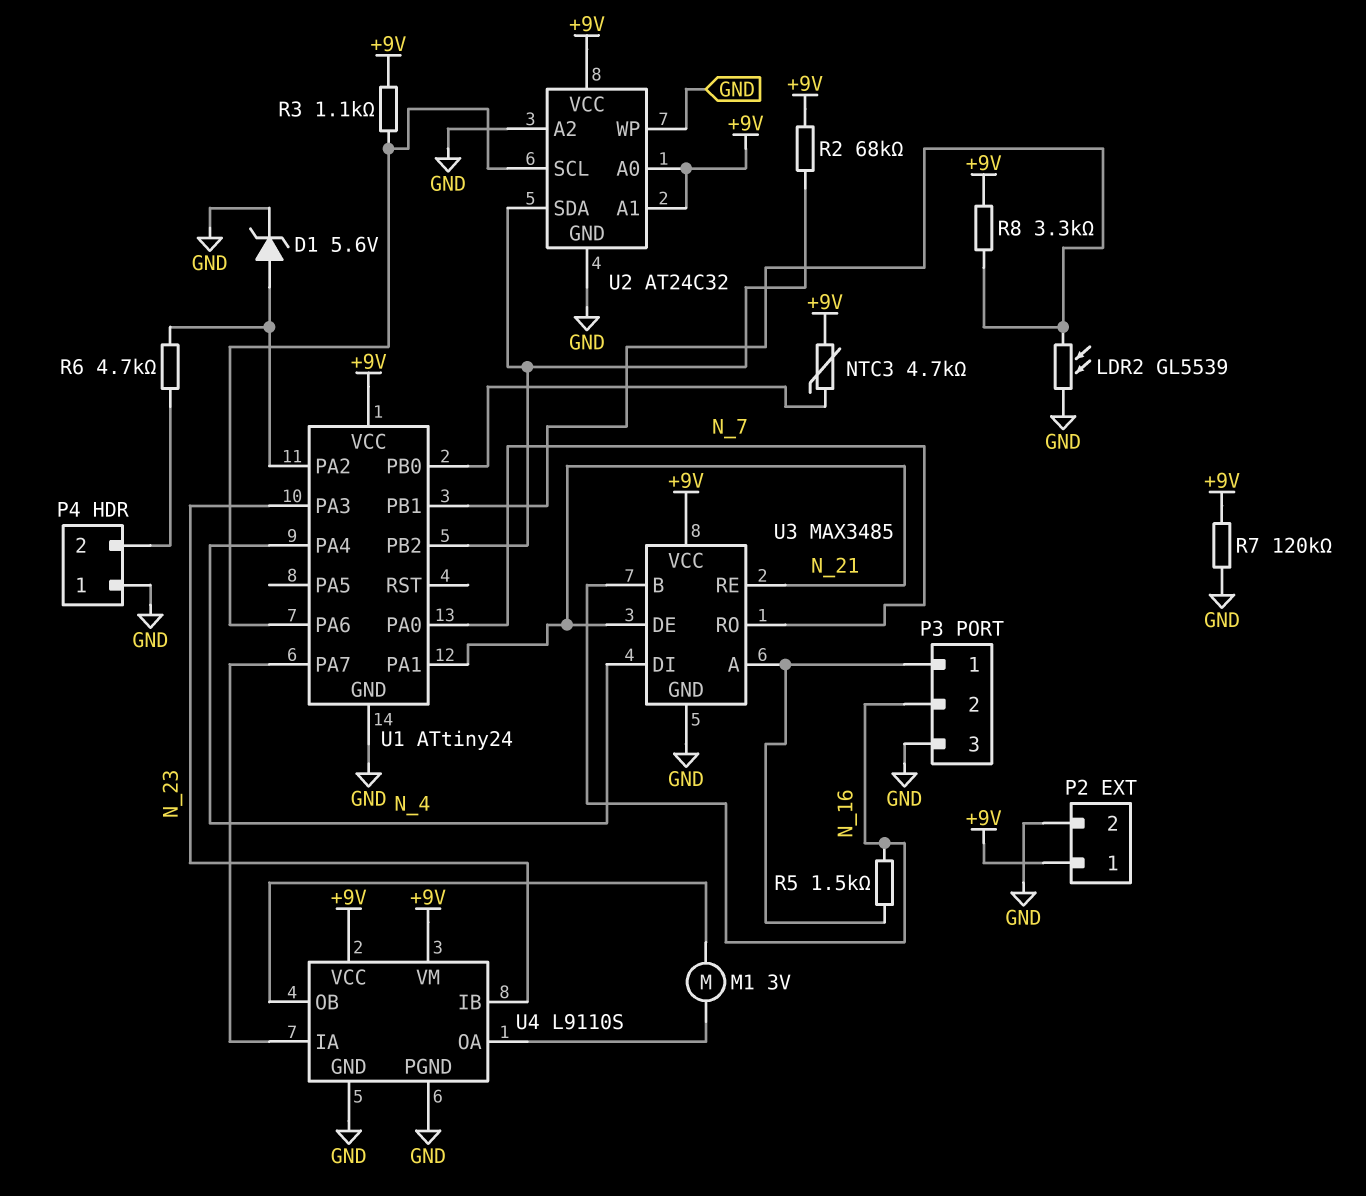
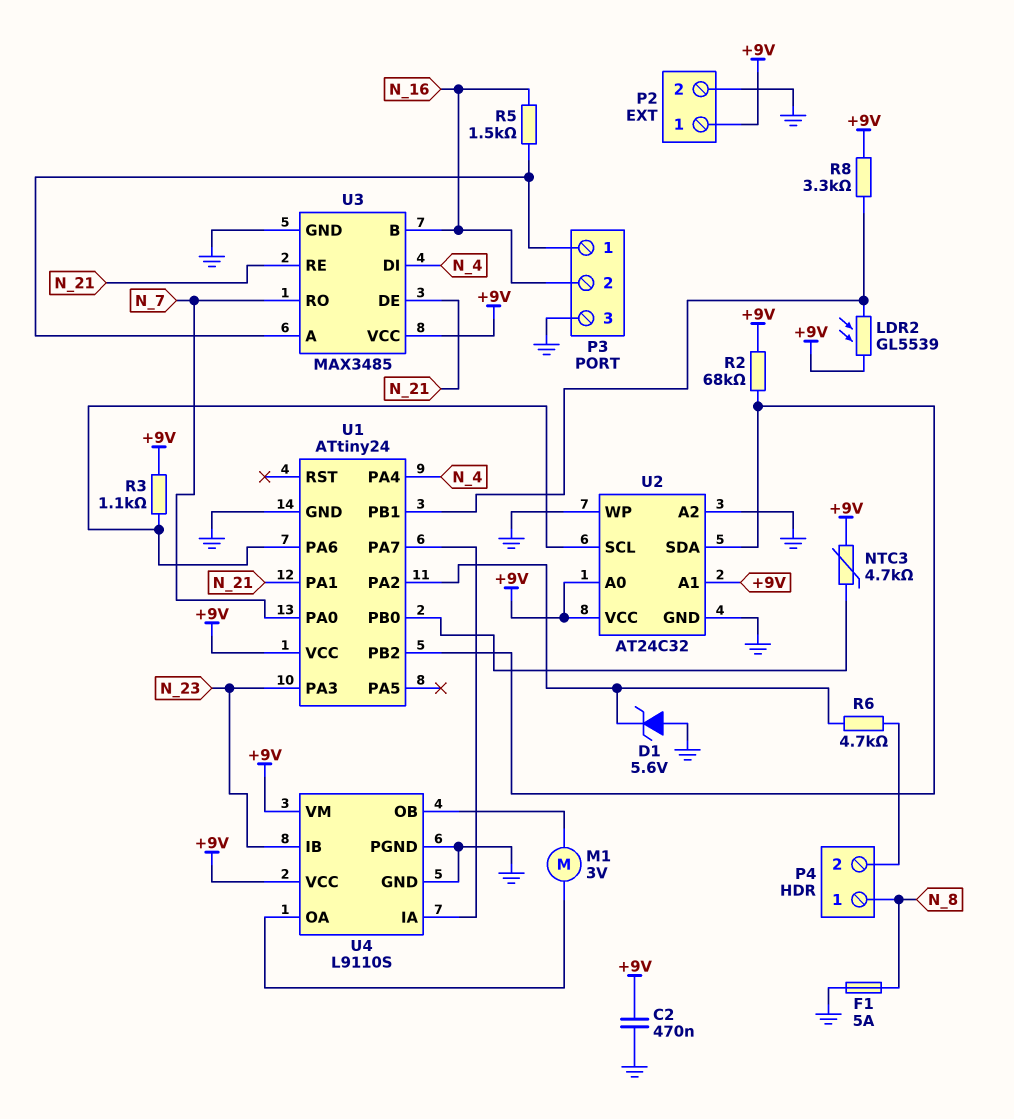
C2: none -> 470nF (+9V, GND)
D1: zener 5.6V (A U1/PA2, K GND) -> zener 5.6V (A GND, K U1/PA2)
F1: none -> 5A (GND, N_8)
LDR2: GL5539 (GND, U1/PB1) -> GL5539 (+9V, U1/PB1)
P4 pin 1: GND -> N_8
R7: 120k (+9V, GND) -> none

